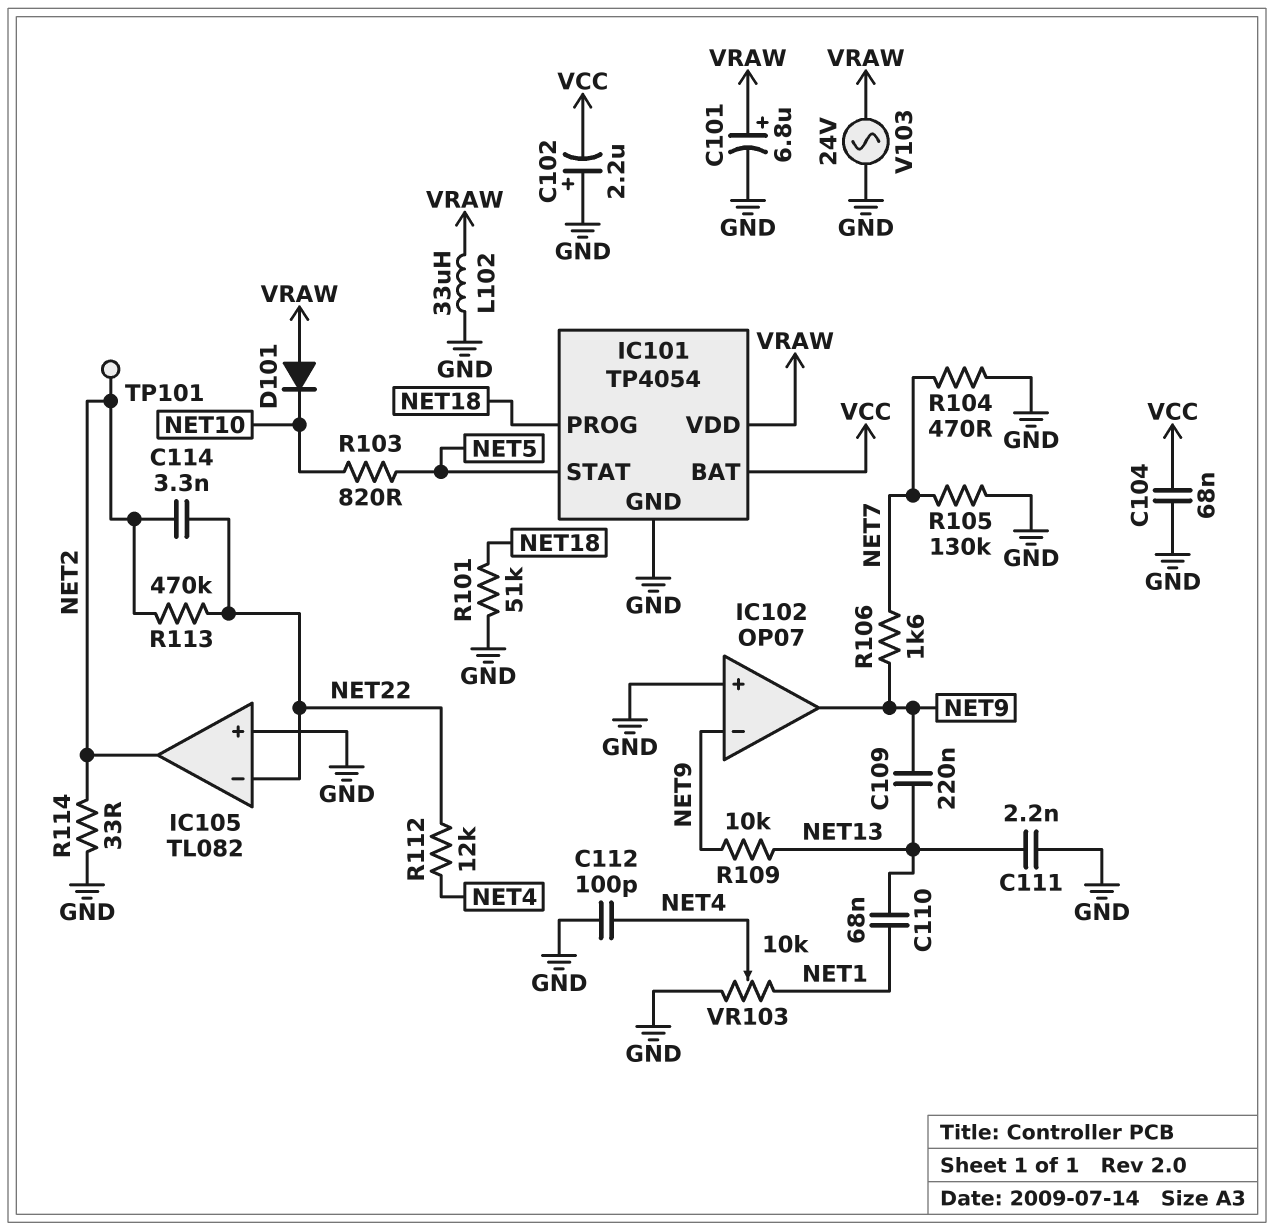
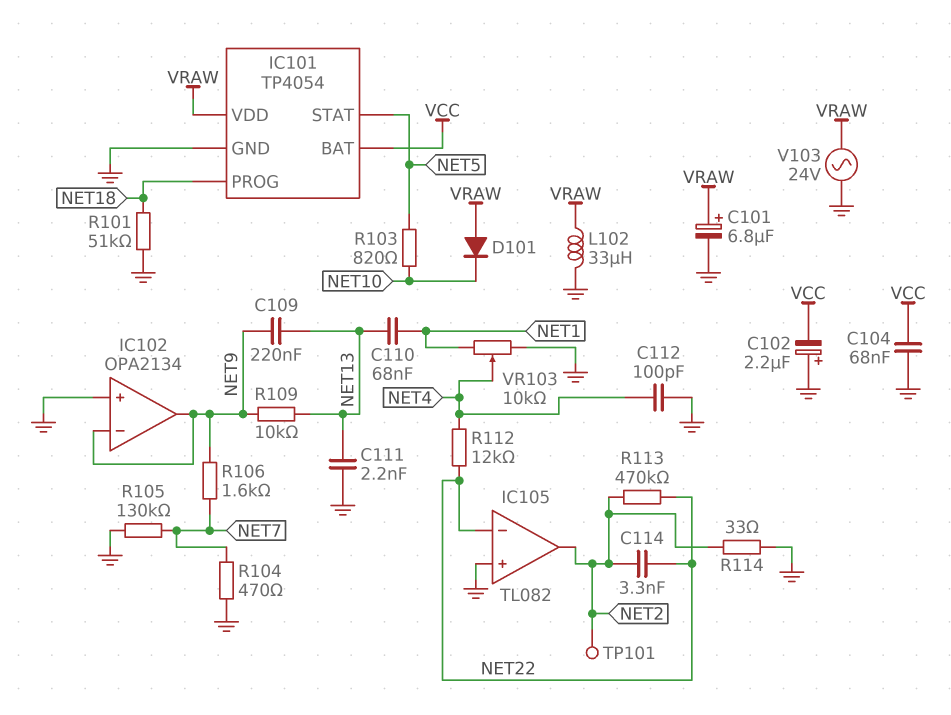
IC102: OP07 -> OPA2134

